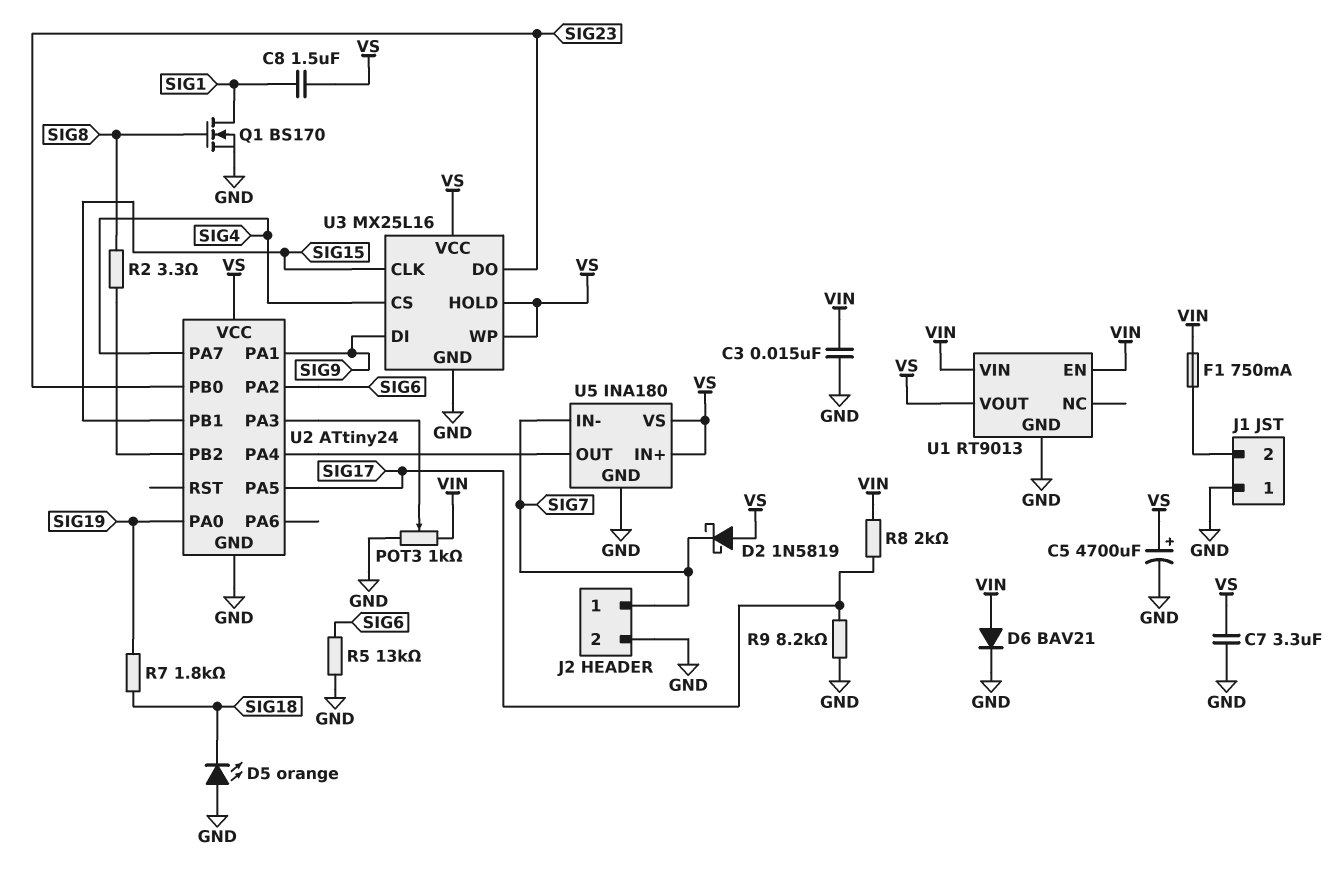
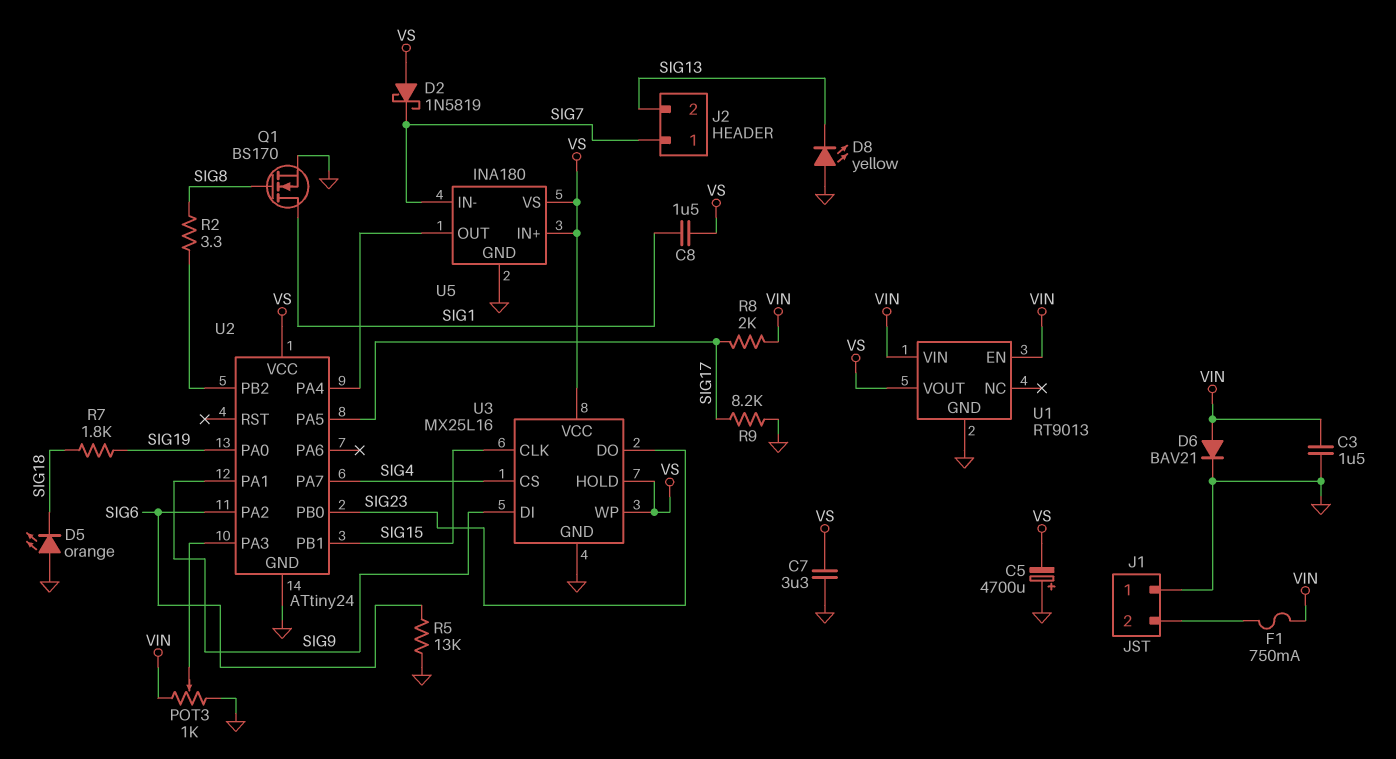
C3: 15nF (GND, VIN) -> 1.5uF (GND, VIN)
C5: 4700uF (plus VS, minus GND) -> 4700uF (plus GND, minus VS)
D8: none -> LED yellow (A GND, K SIG13)
J2 pin 2: GND -> SIG13

